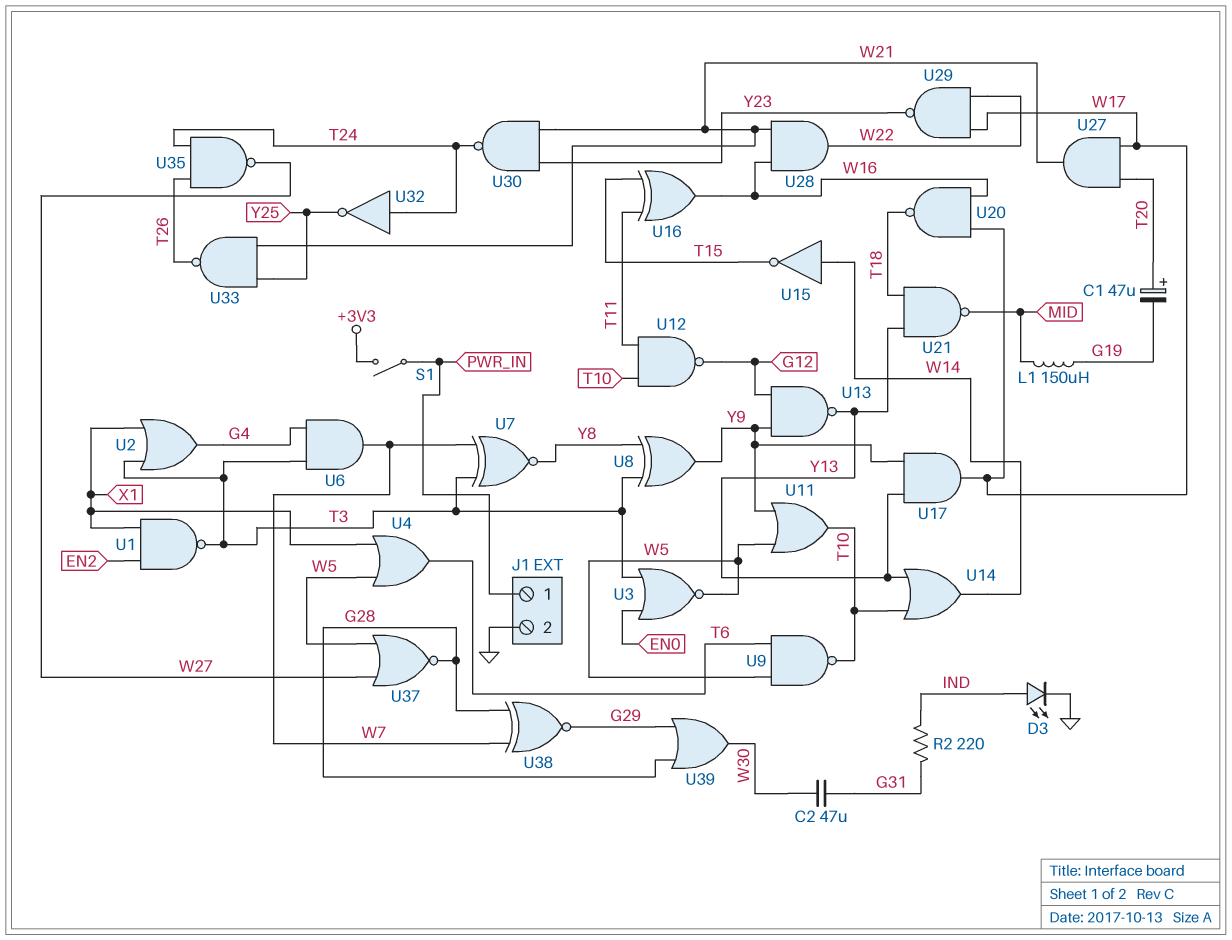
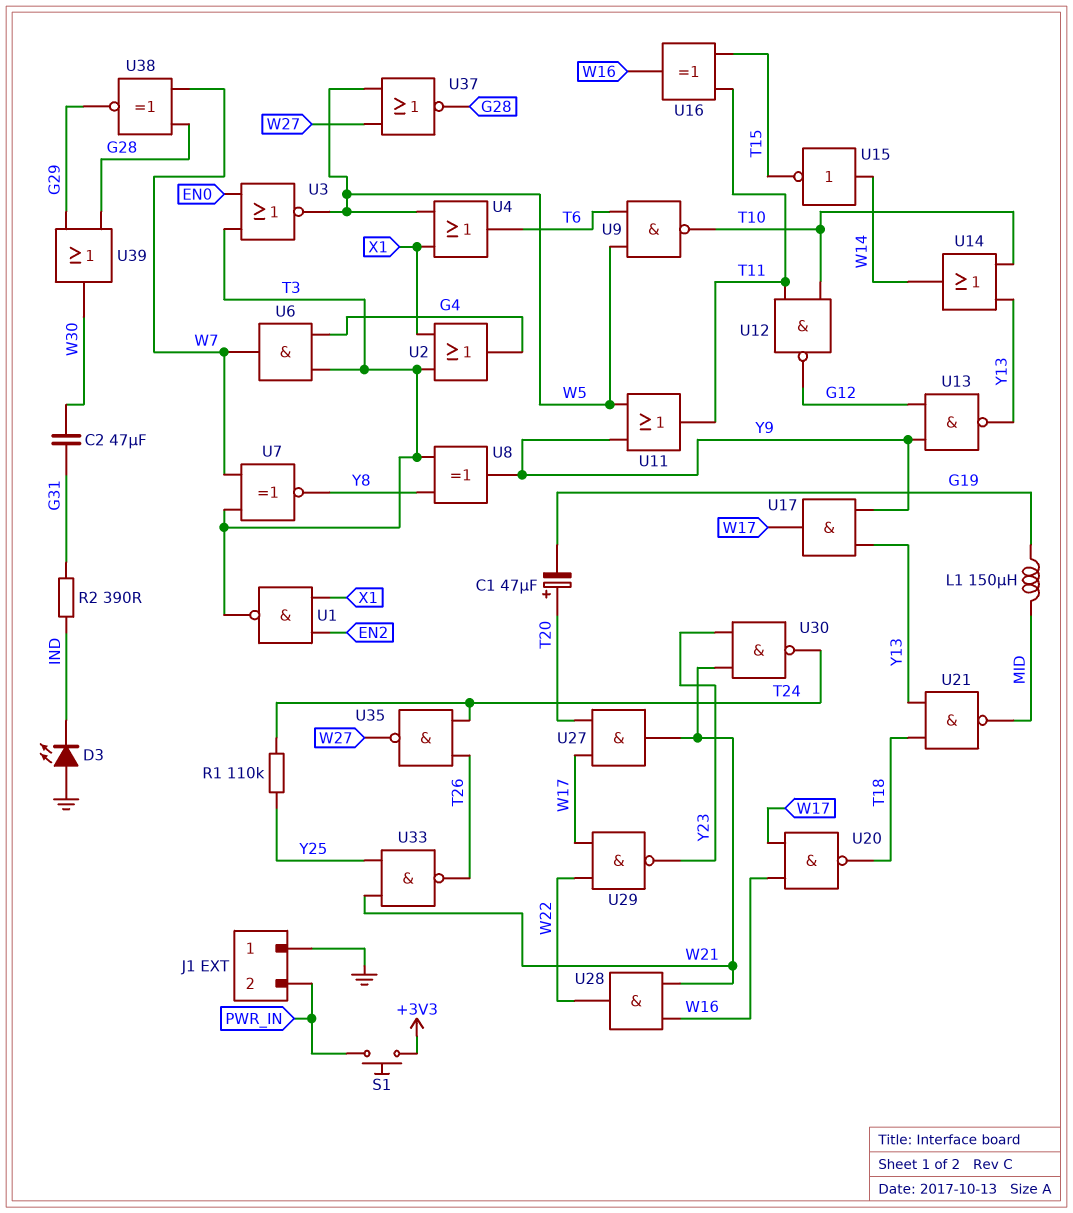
D3: LED (A IND, K GND) -> LED (A GND, K IND)
J1 pin 1: PWR_IN -> GND
J1 pin 2: GND -> PWR_IN
R1: none -> 110k (T24, Y25)
R2: 220 (G31, IND) -> 390 (G31, IND)
S1: switch (+3V3, PWR_IN) -> button (+3V3, PWR_IN)
U11: OR (in W5, in Y9, out T10) -> OR (in W5, in Y9, out T11)
U32: NOT (in T24, out Y25) -> none

